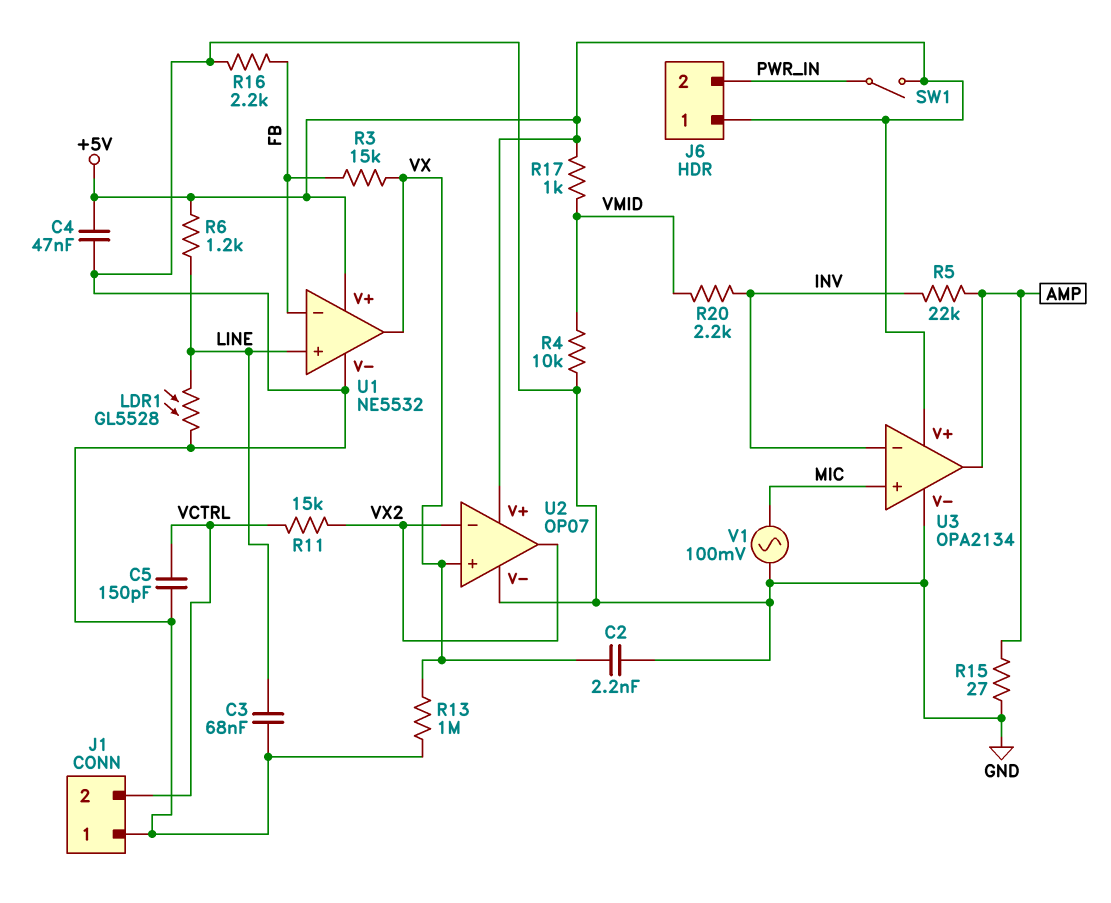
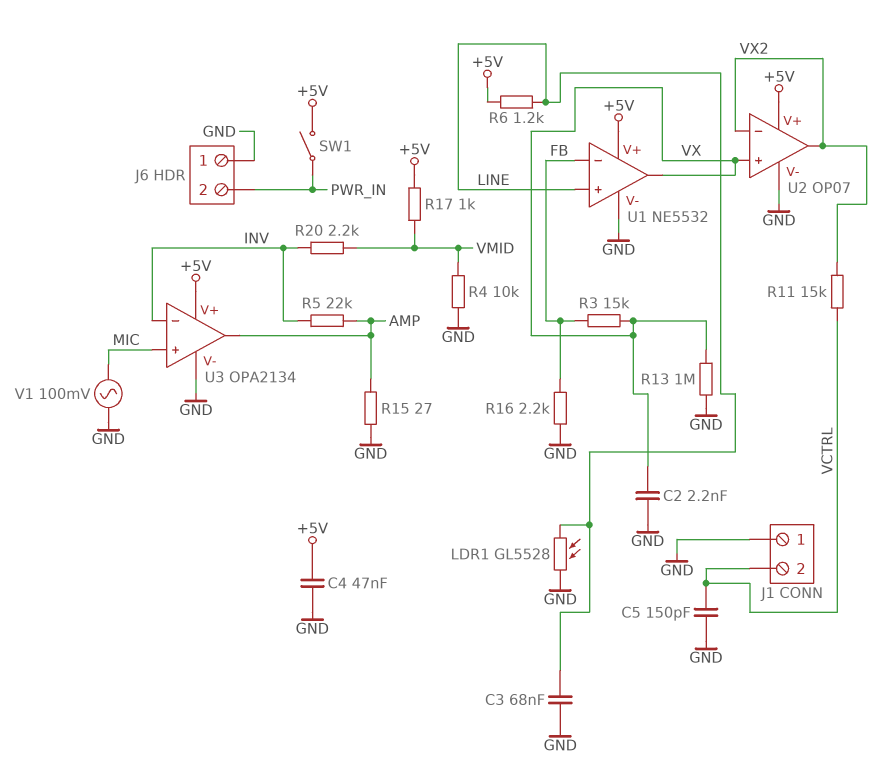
J6 pin 1: +5V -> GND

